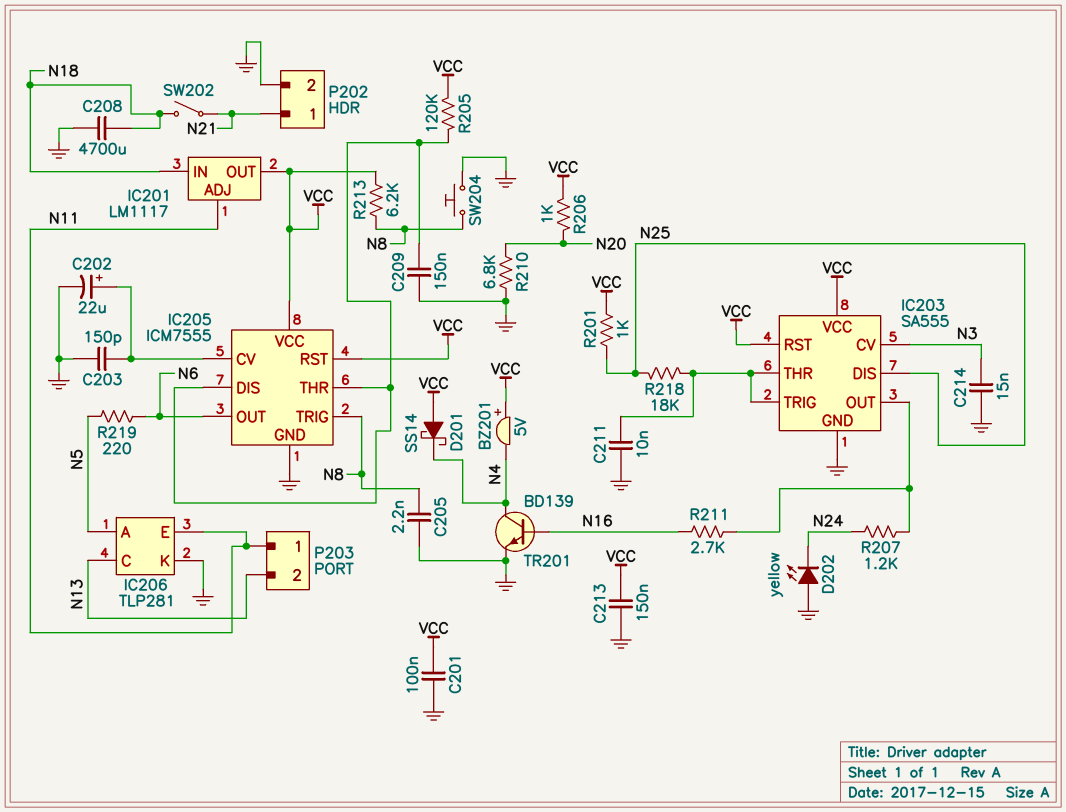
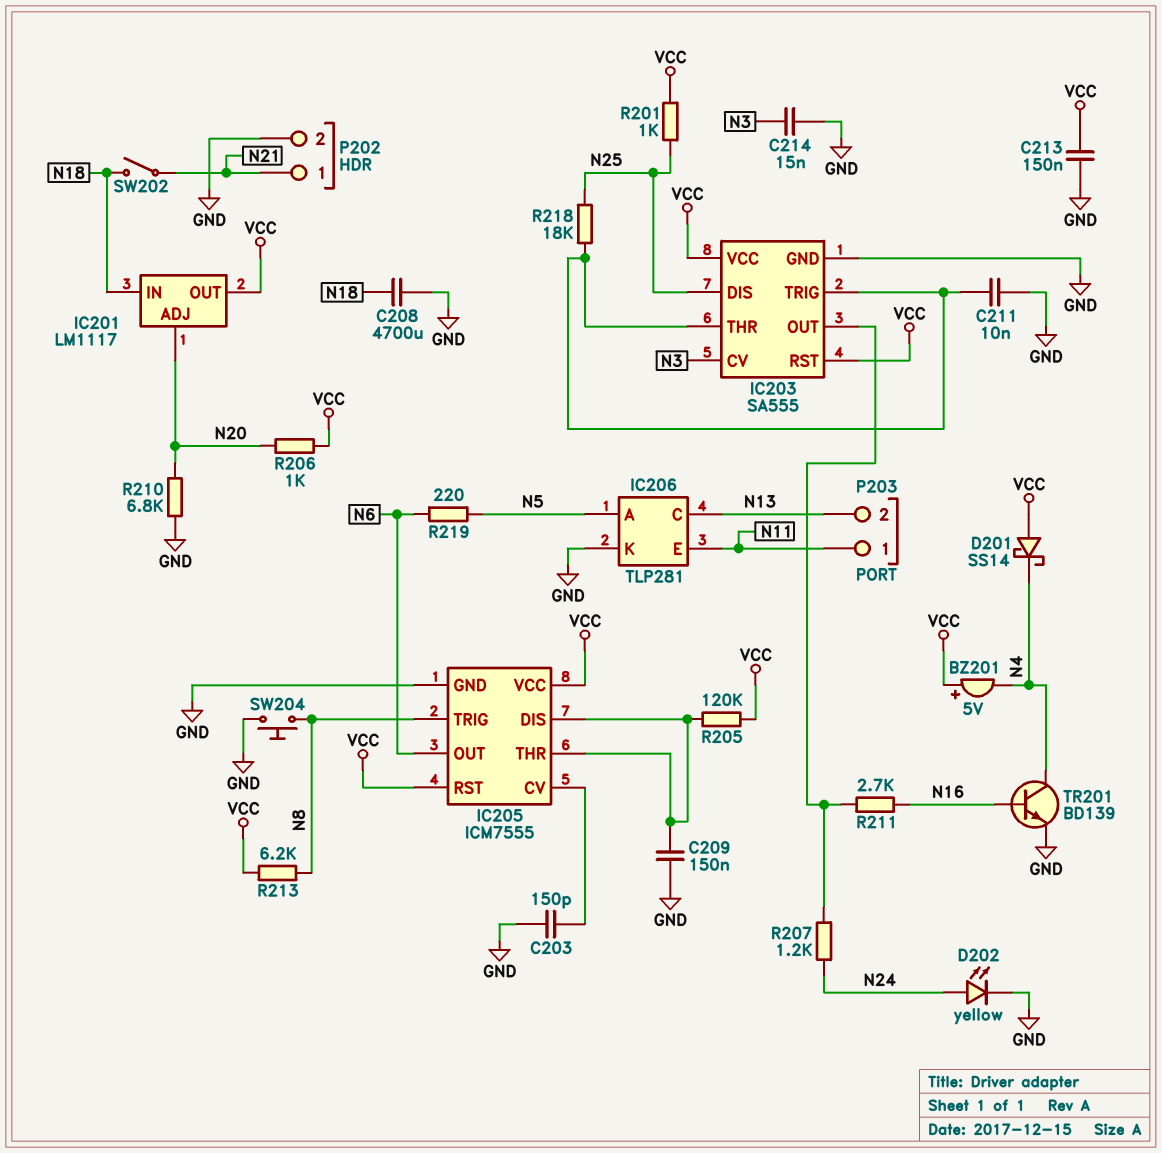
C201: 100nF (GND, VCC) -> none
C202: 22uF (plus IC205/CV, minus GND) -> none
C205: 2.2nF (GND, N8) -> none
D202: LED yellow (A GND, K N24) -> LED yellow (A N24, K GND)
IC201 pin ADJ: N11 -> N20

